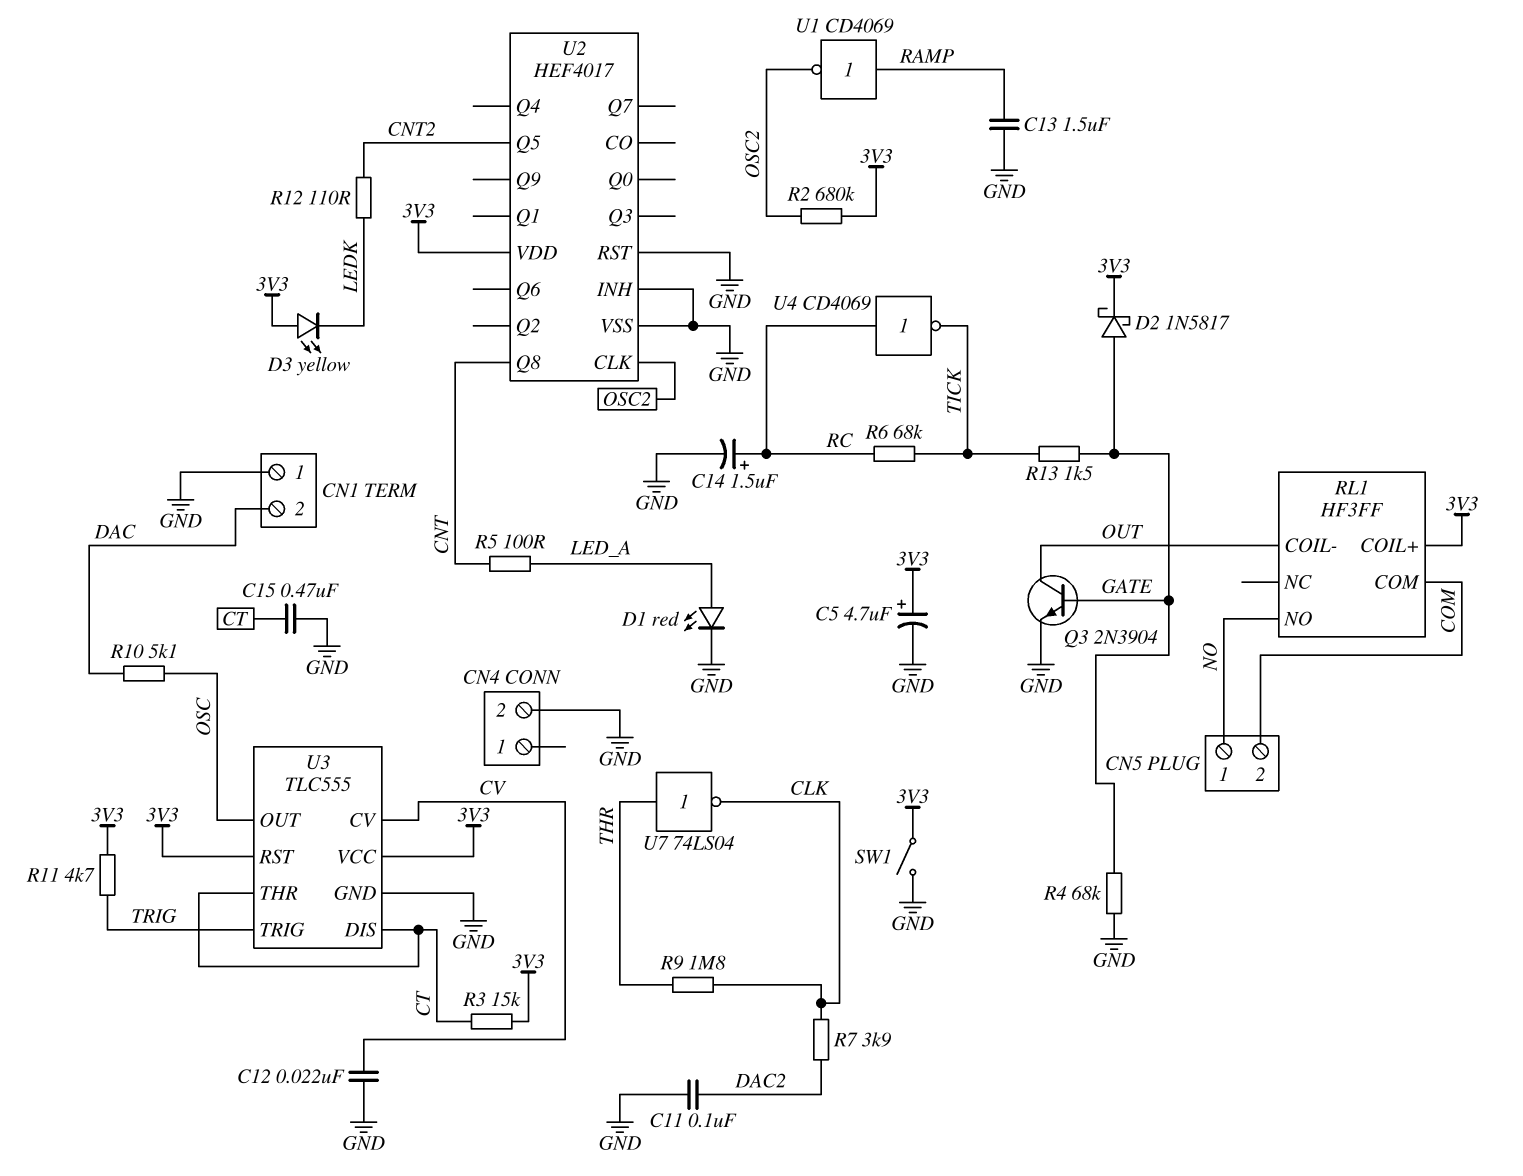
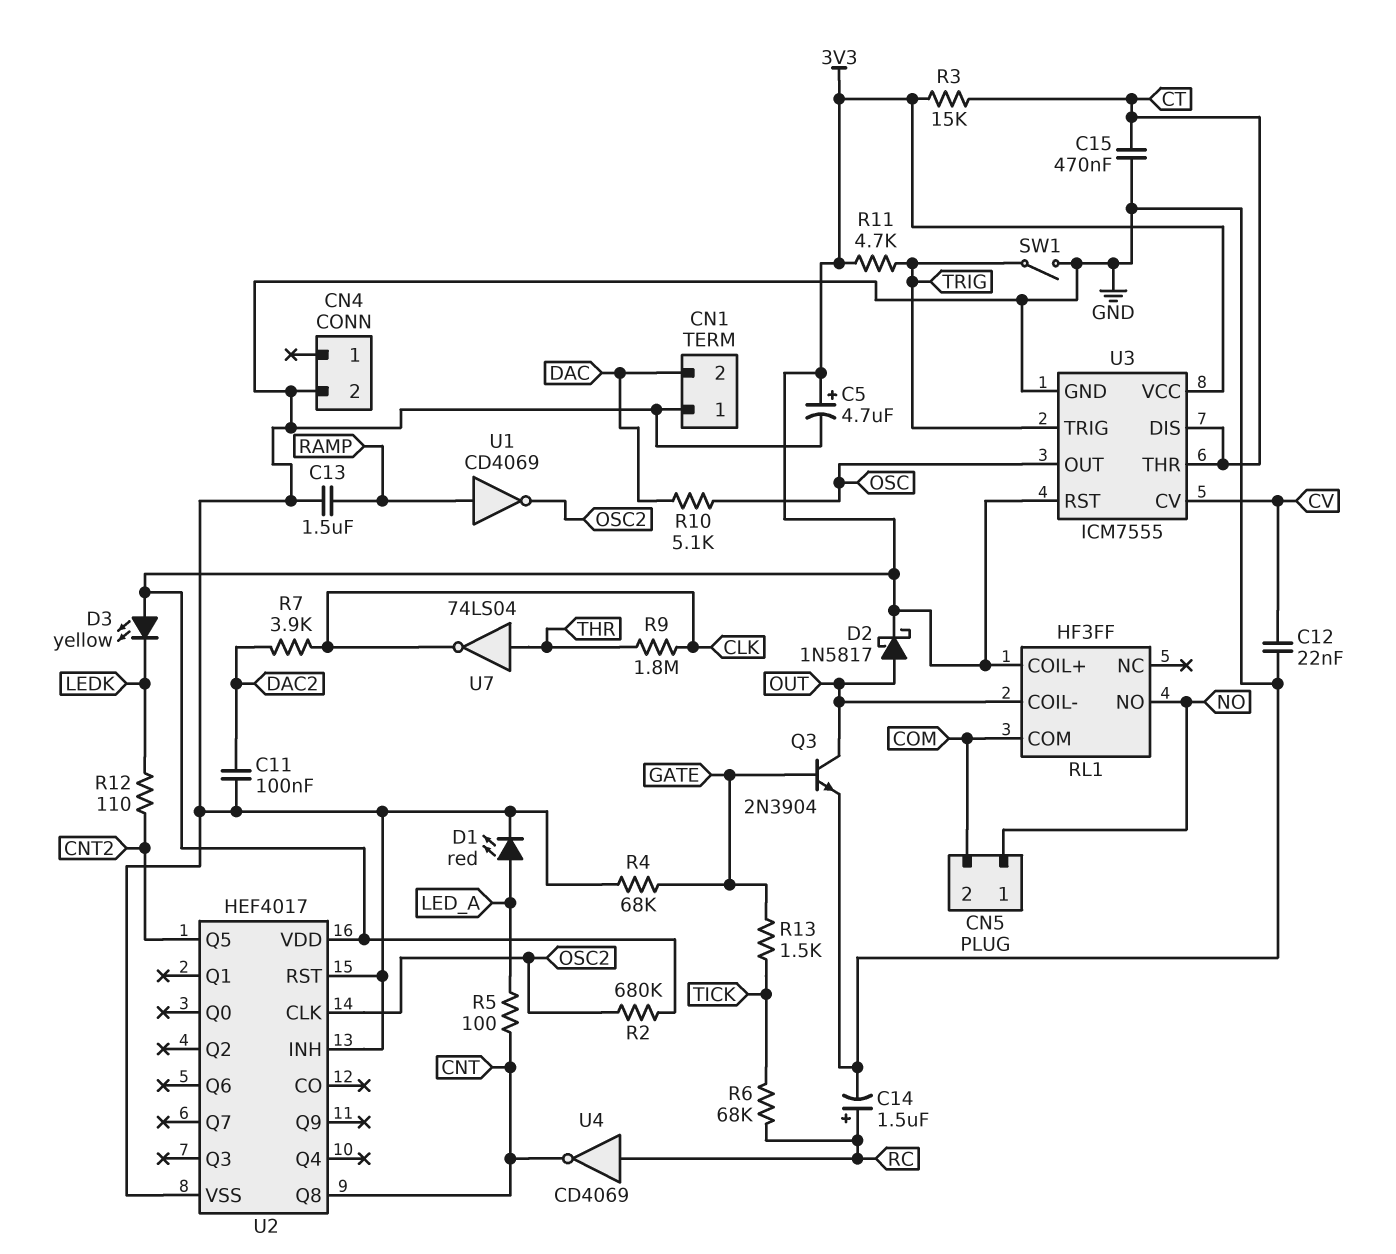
D2: schottky 1N5817 (A GATE, K 3V3) -> schottky 1N5817 (A OUT, K 3V3)
SW1: switch (3V3, GND) -> switch (GND, TRIG)
U3: TLC555 -> ICM7555
U4: NOT CD4069 (in RC, out TICK) -> NOT CD4069 (in RC, out CNT)

